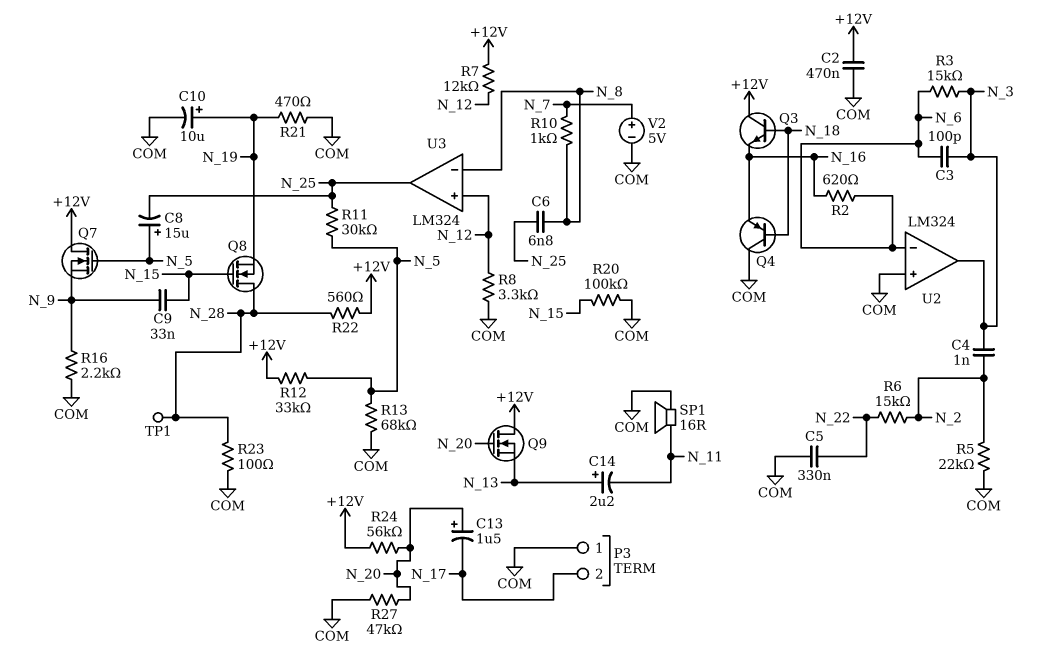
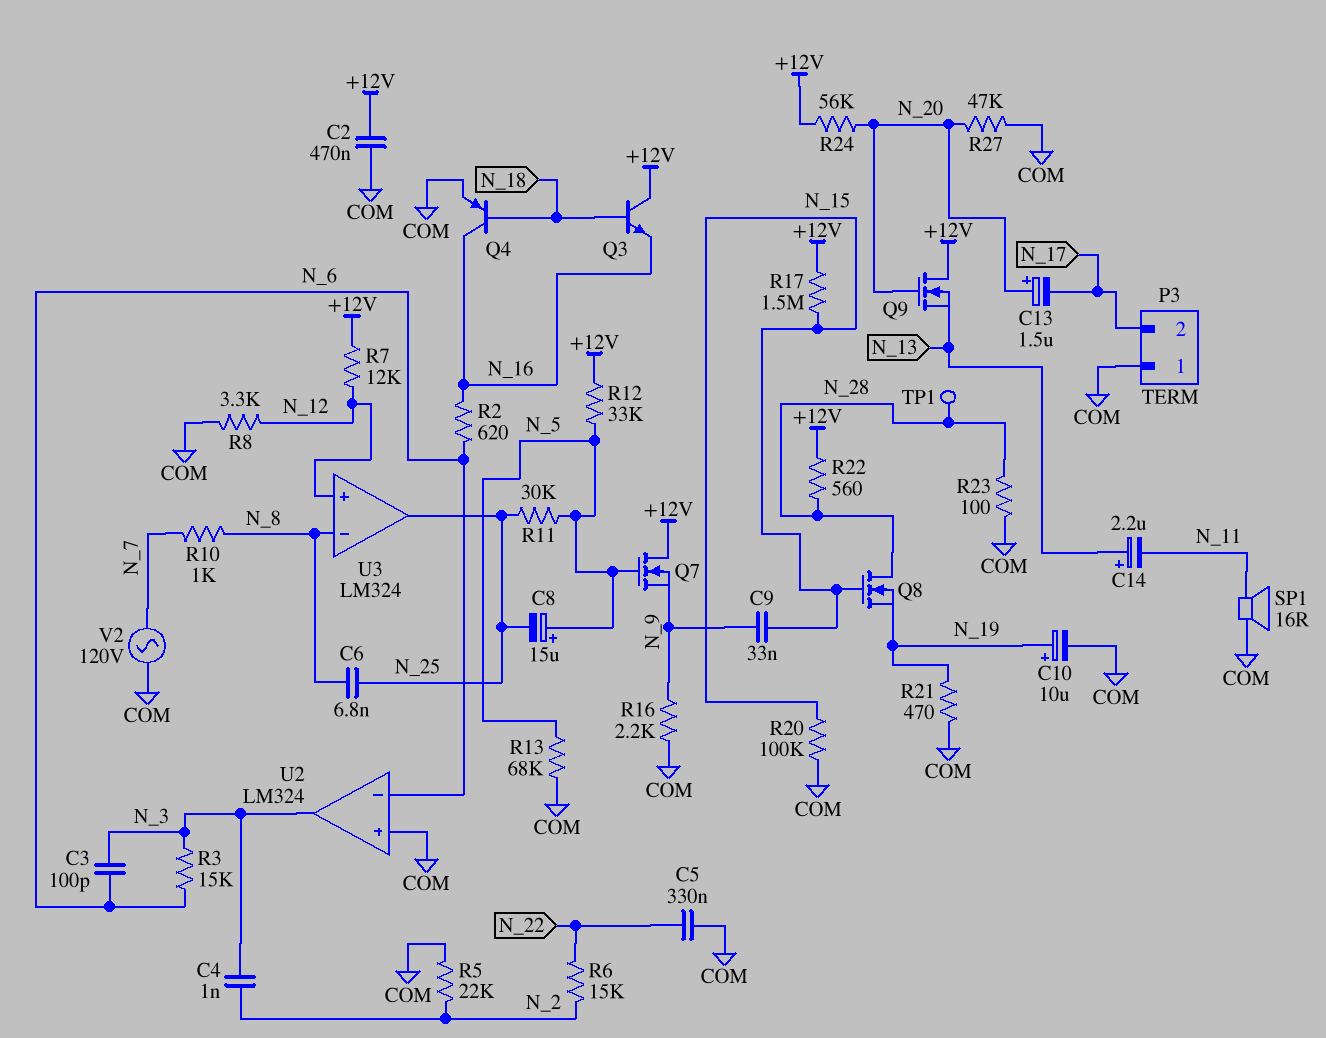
Q4: PNP (B N_18, C COM, E N_16) -> PNP (B N_18, C N_16, E COM)
R17: none -> 1.5M (+12V, N_15)
V2: 5V (plus N_7, minus COM) -> AC 120V (COM, N_7)

